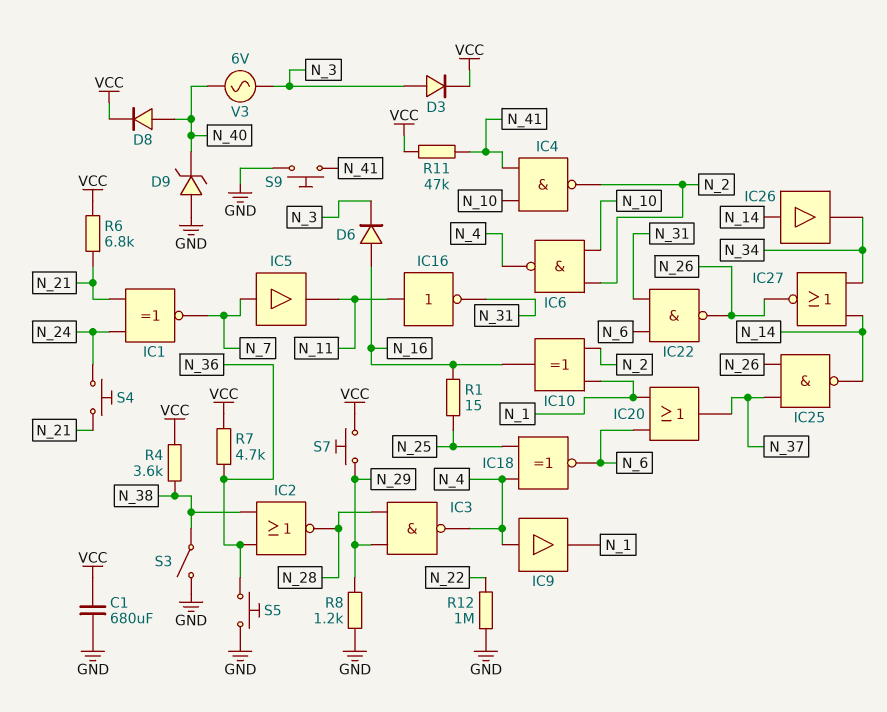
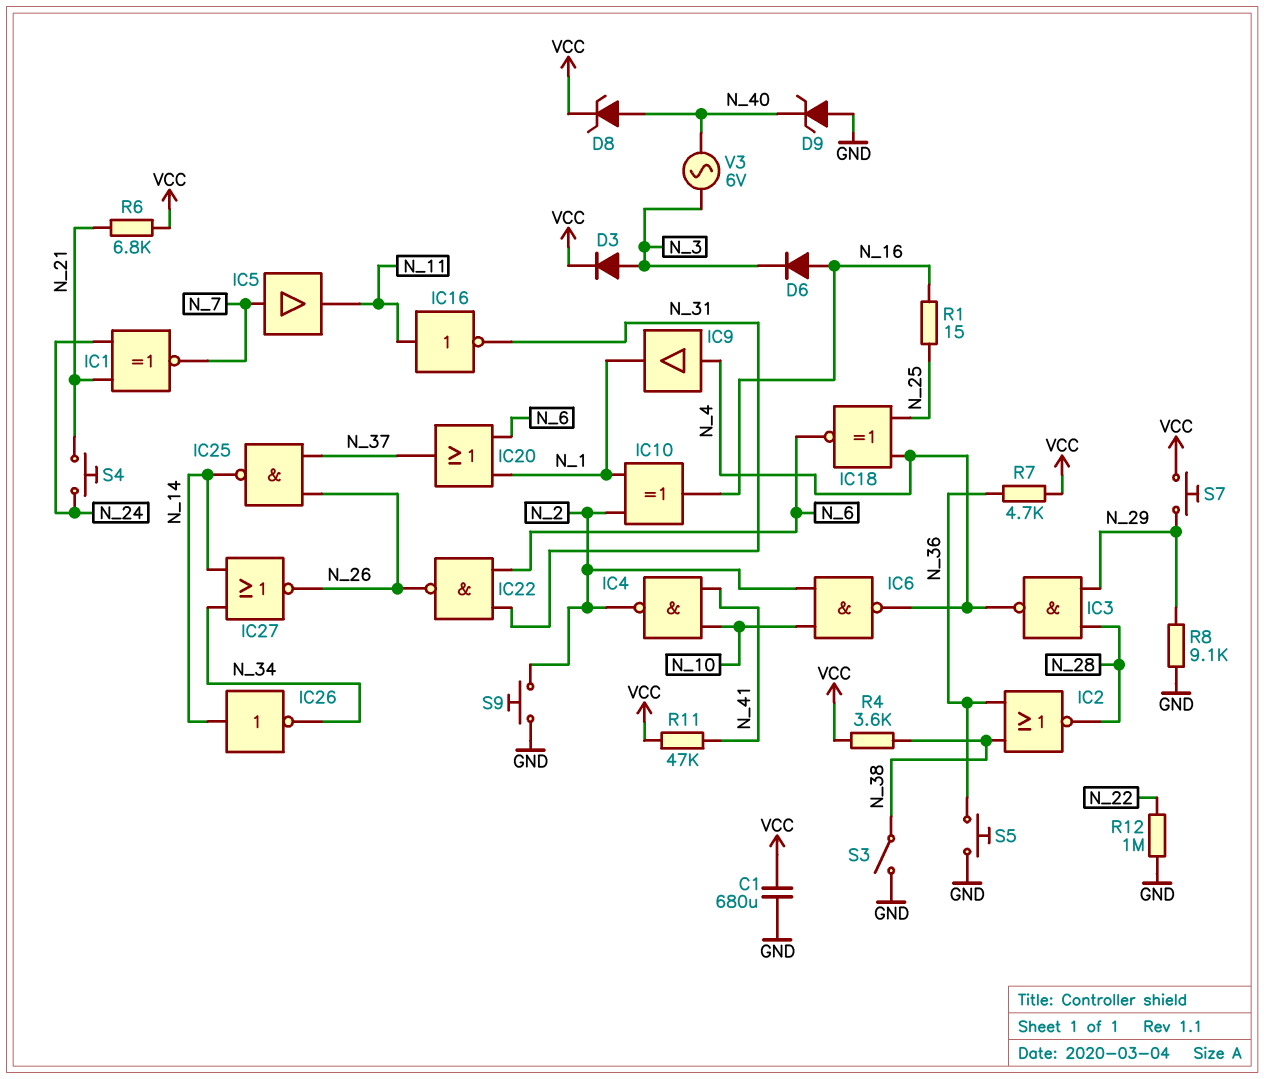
D8: diode (A N_40, K VCC) -> zener (A N_40, K VCC)
IC26: buffer (in N_14, out N_34) -> NOT (in N_14, out N_34)
R8: 1.2k (GND, N_29) -> 9.1k (GND, N_29)
S9: button (GND, N_41) -> button (GND, N_2)

